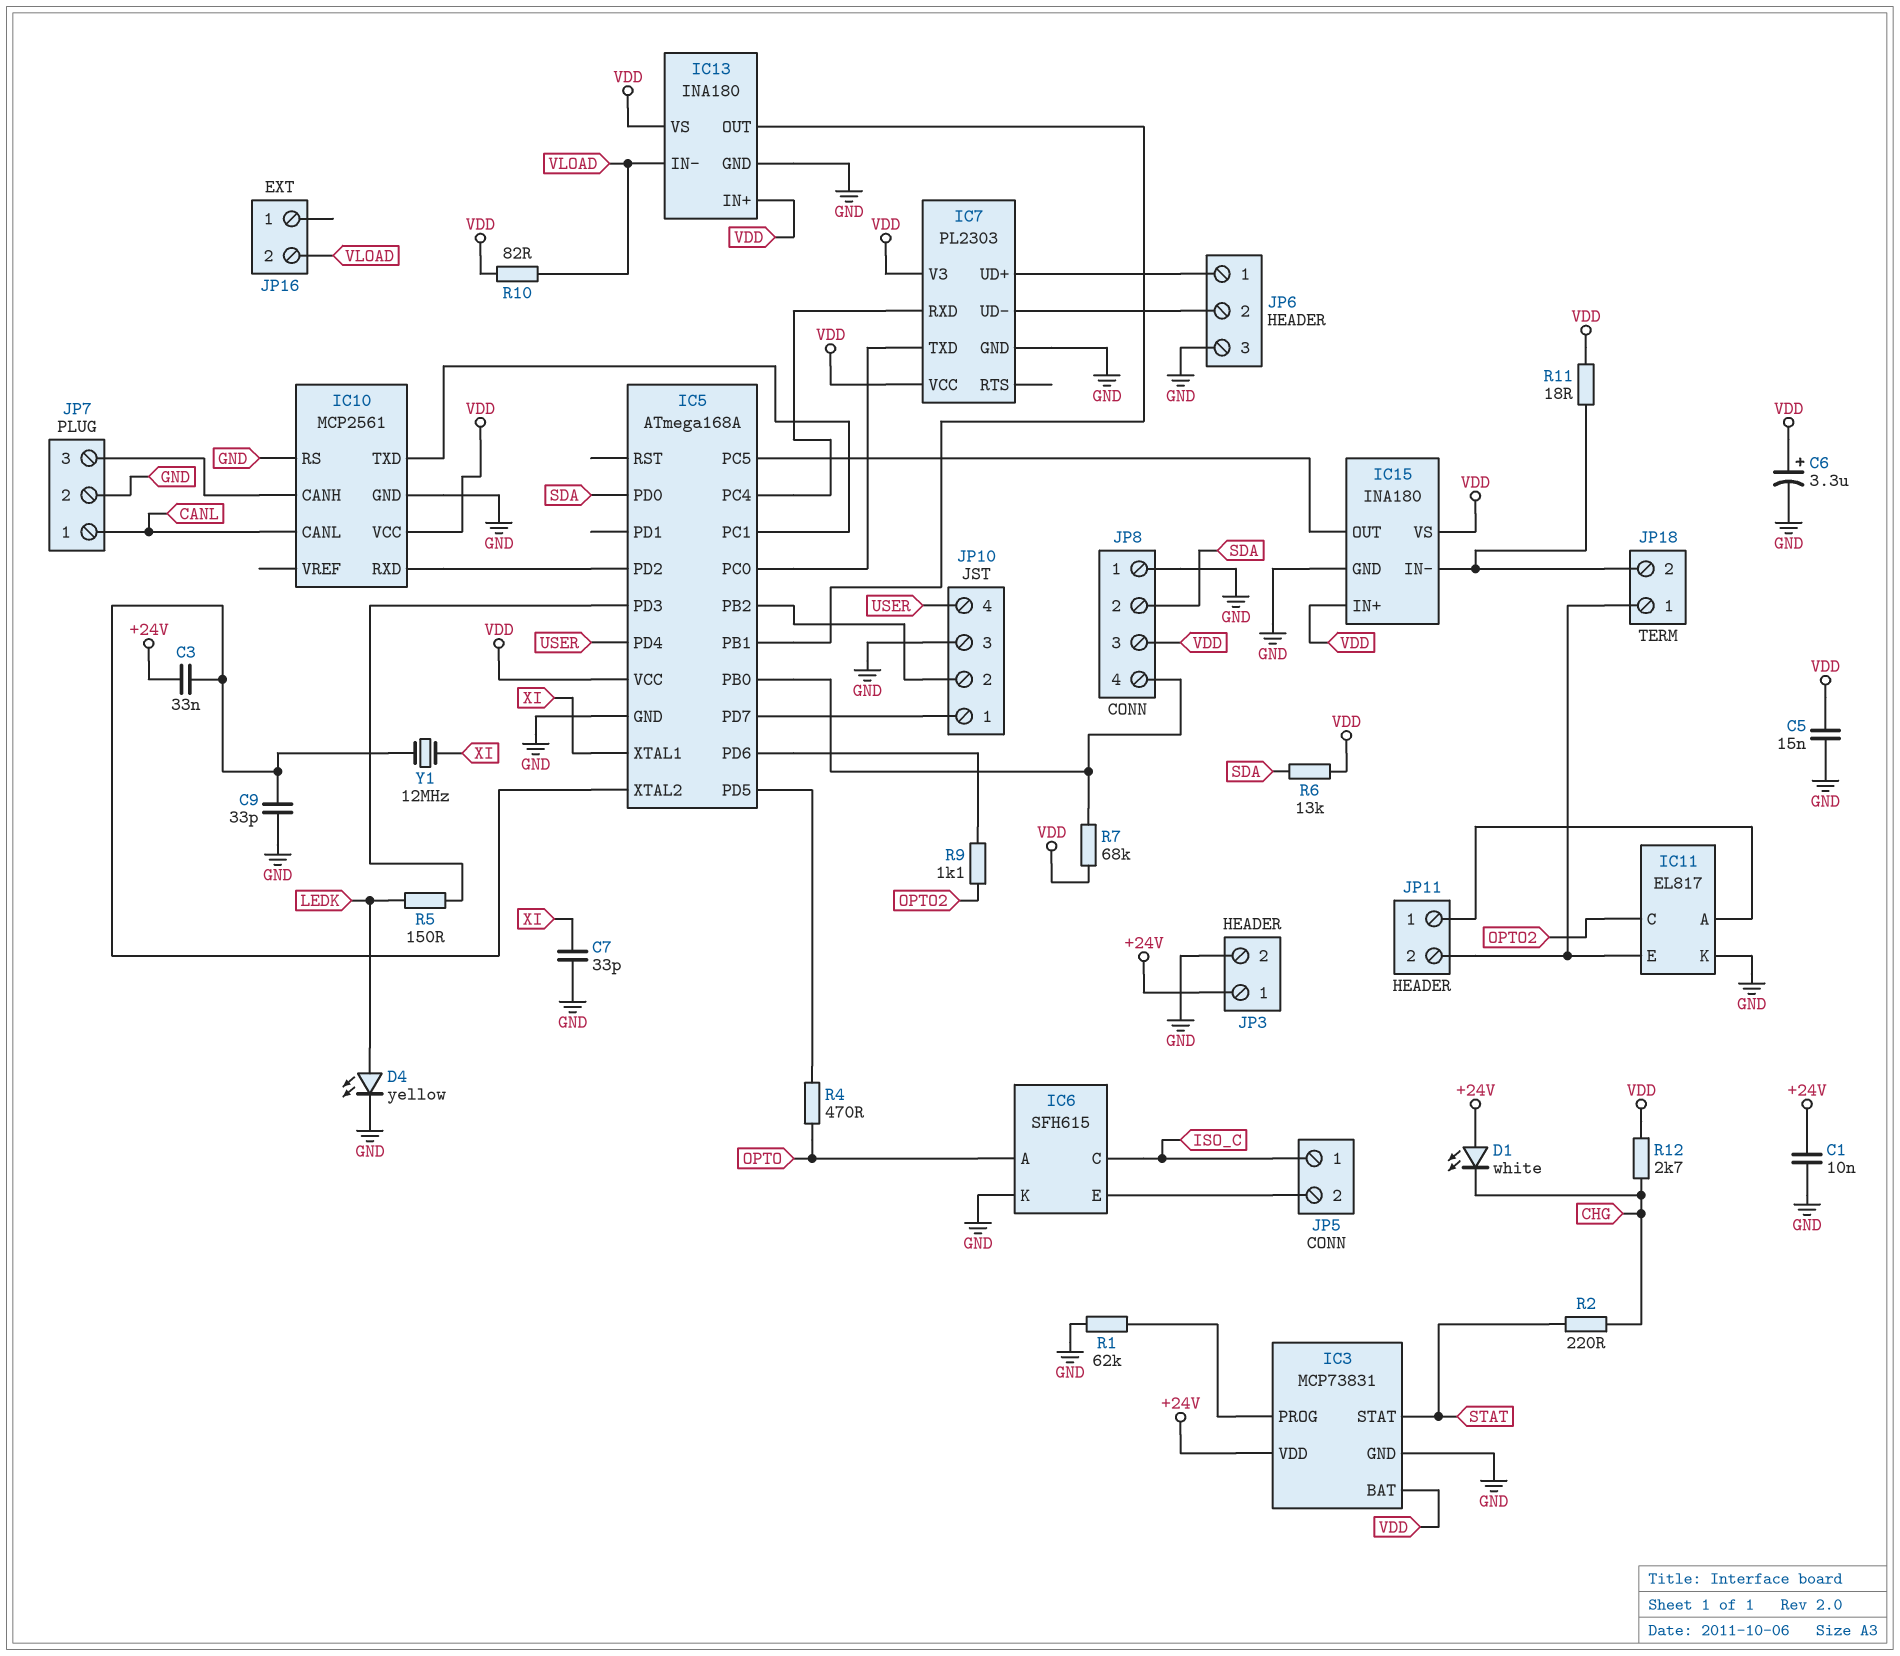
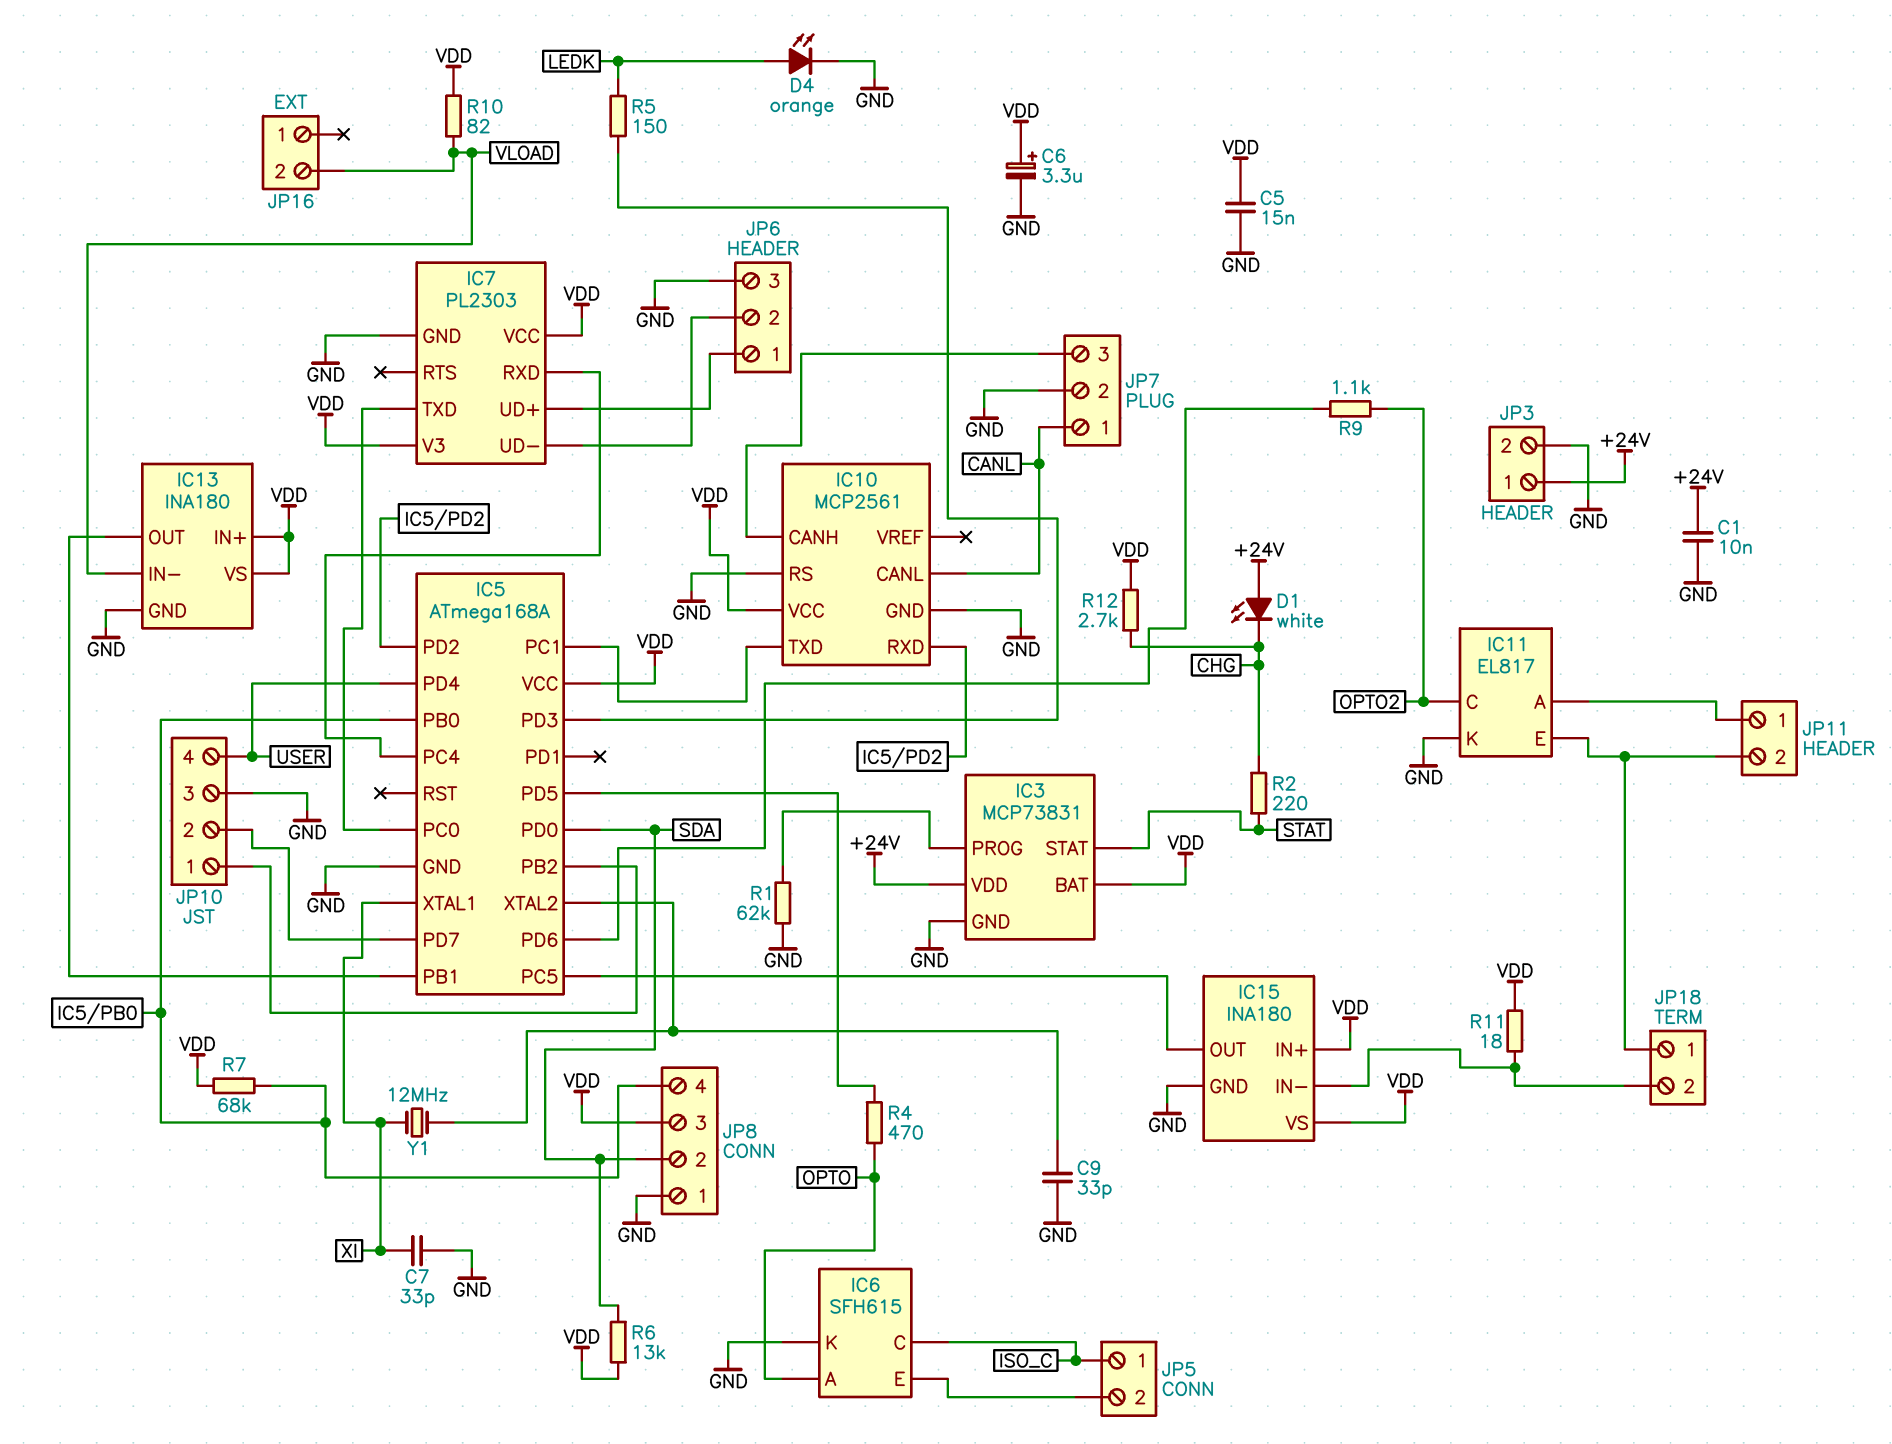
C3: 33nF (+24V, IC5/XTAL2) -> none
D4: LED yellow (A LEDK, K GND) -> LED orange (A LEDK, K GND)
JP10 pin 1: IC5/PD7 -> IC5/PB2
JP10 pin 2: IC5/PB2 -> IC5/PD7

